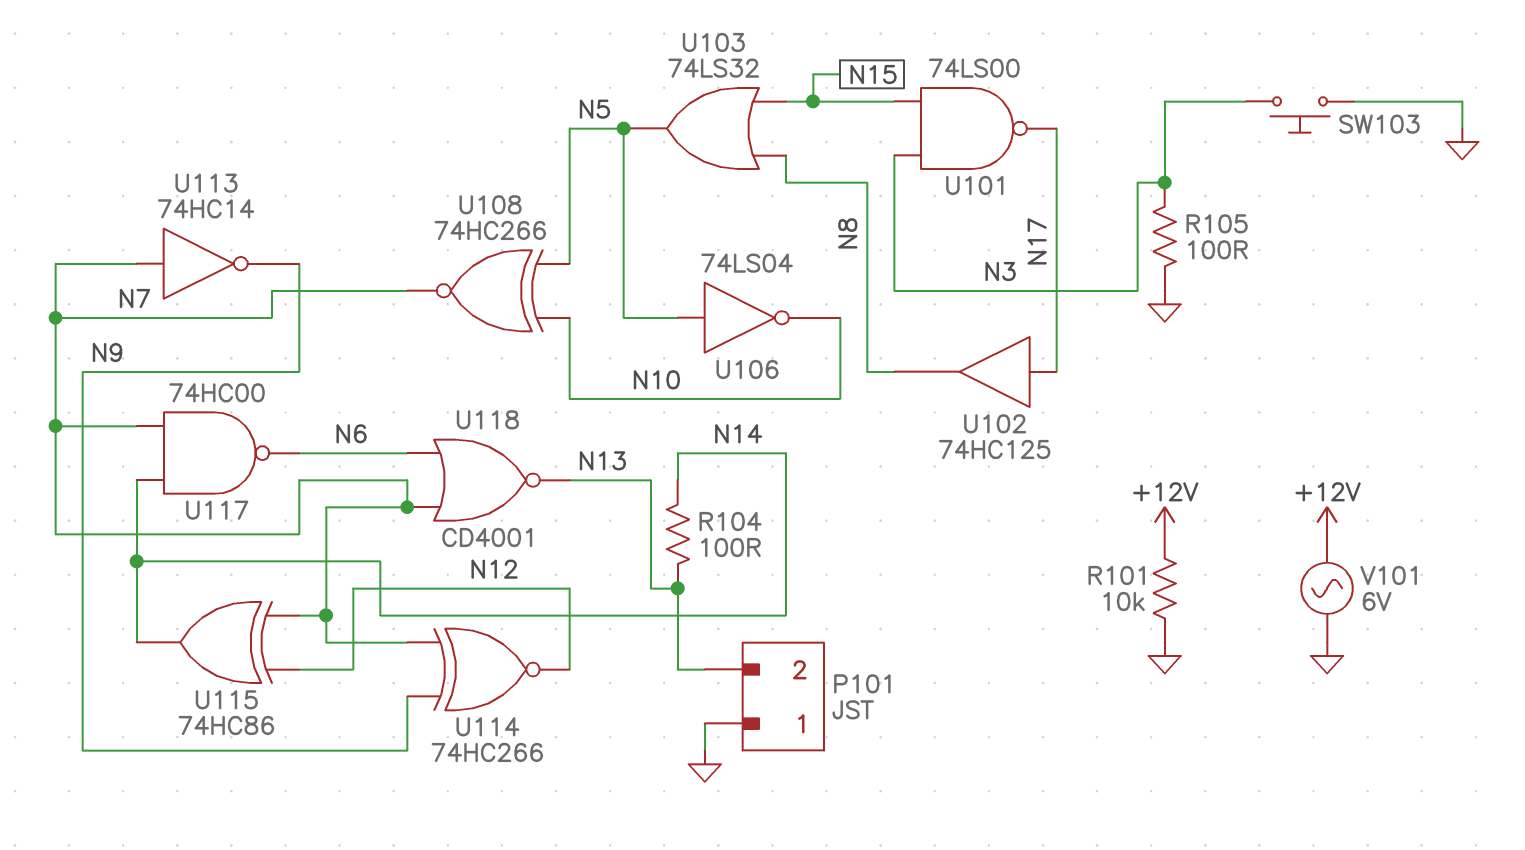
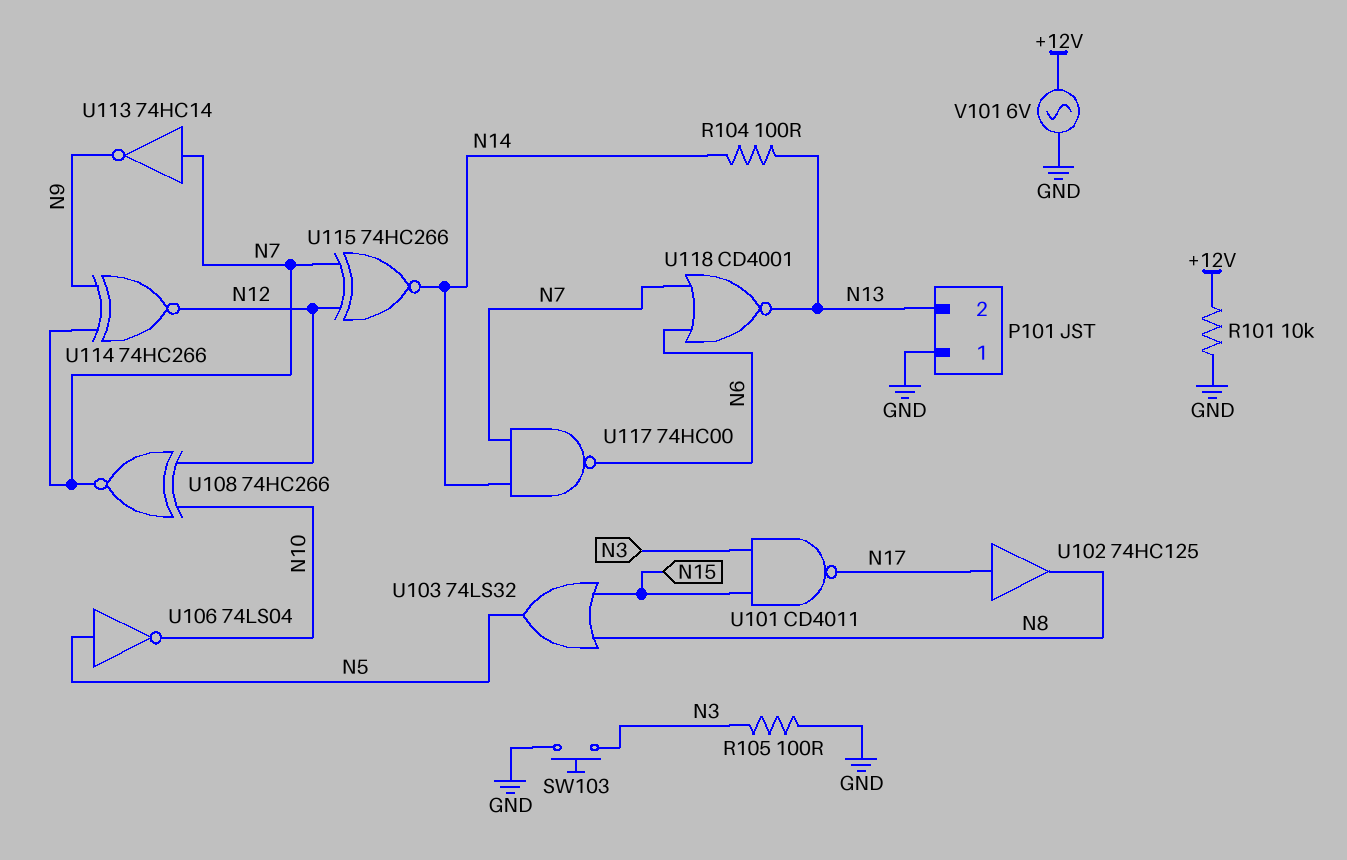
U101: NAND 74LS00 (in N3, in N15, out N17) -> NAND CD4011 (in N3, in N15, out N17)
U108: XNOR 74HC266 (in N5, in N10, out N7) -> XNOR 74HC266 (in N10, in N12, out N7)
U115: XOR 74HC86 (in N7, in N12, out N14) -> XNOR 74HC266 (in N7, in N12, out N14)

